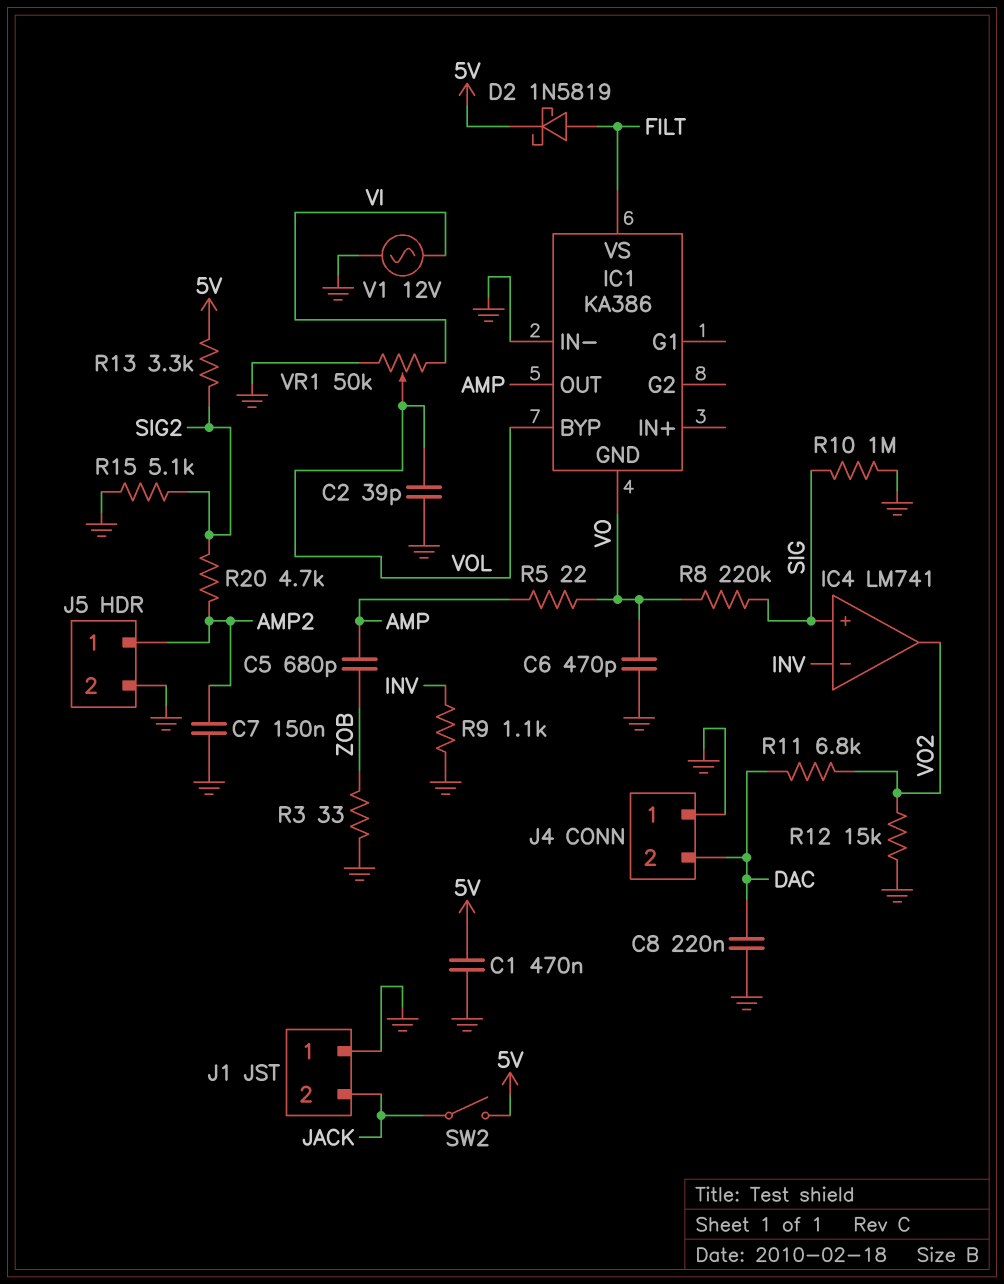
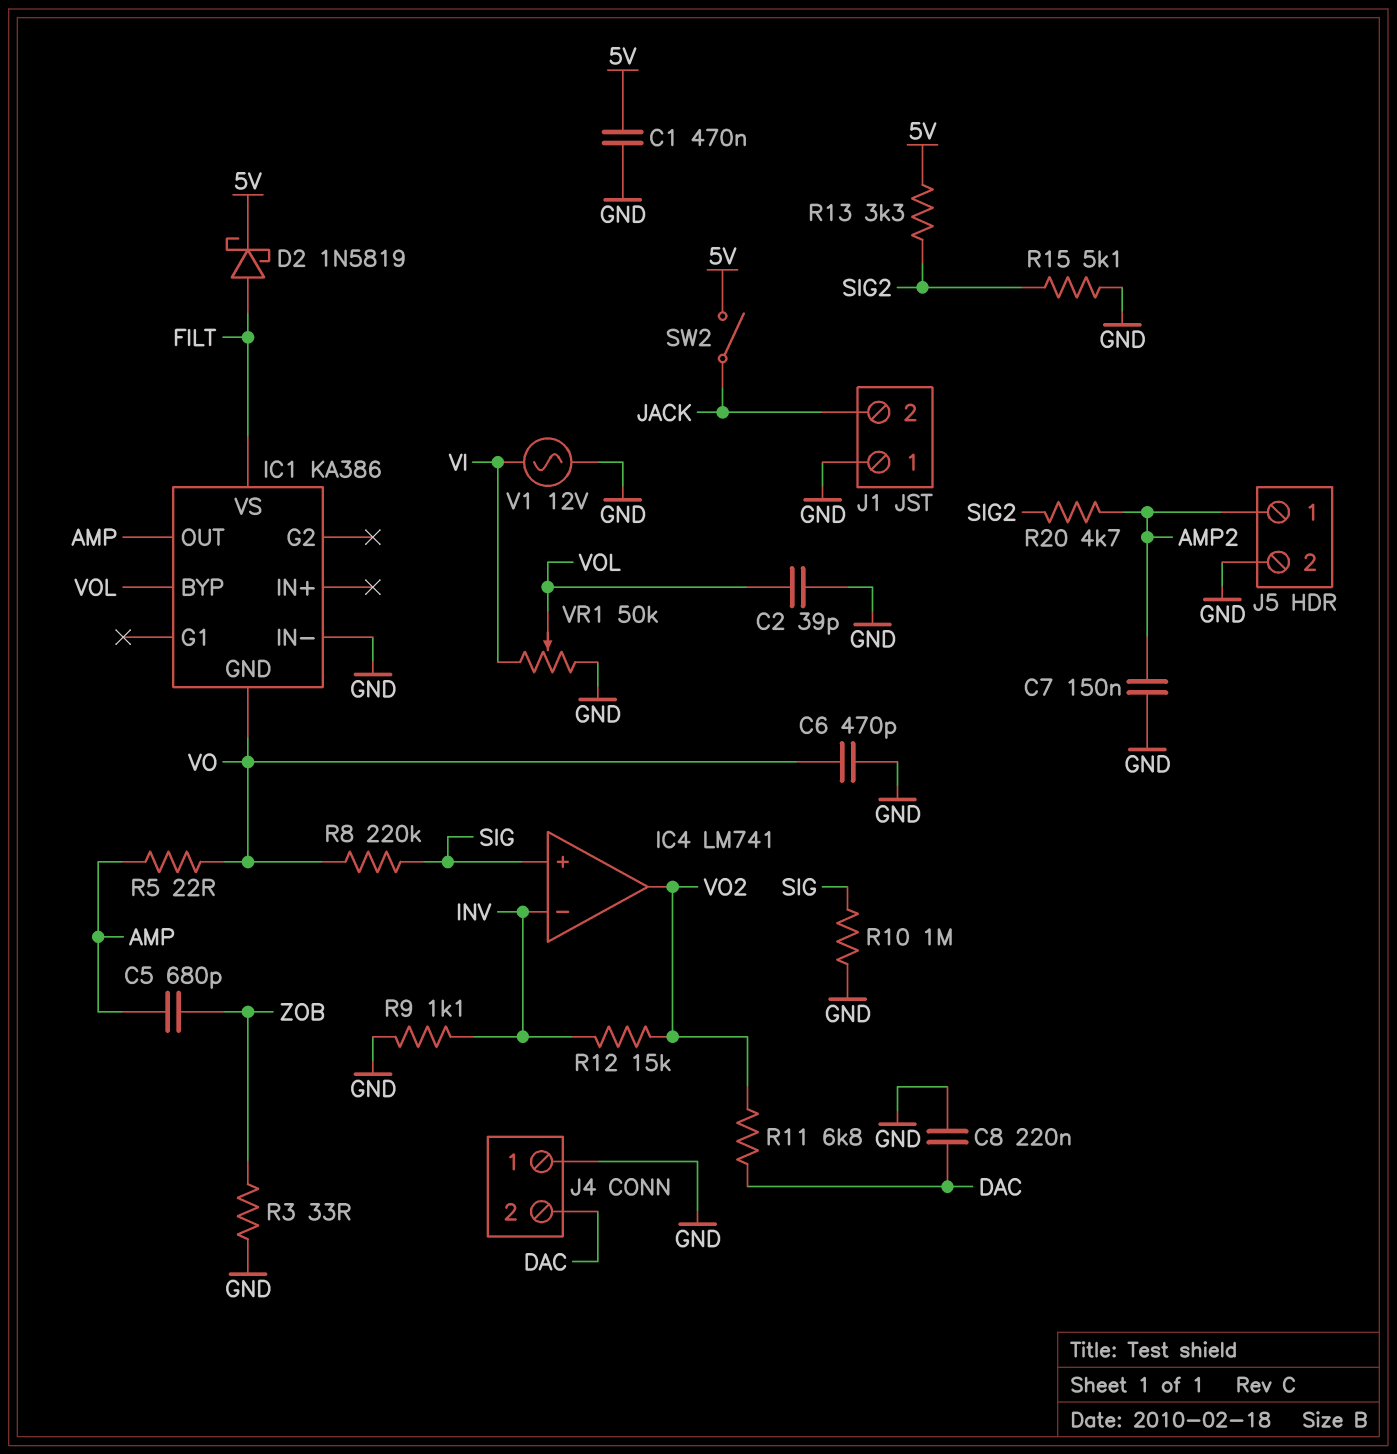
R12: 15k (GND, VO2) -> 15k (INV, VO2)

